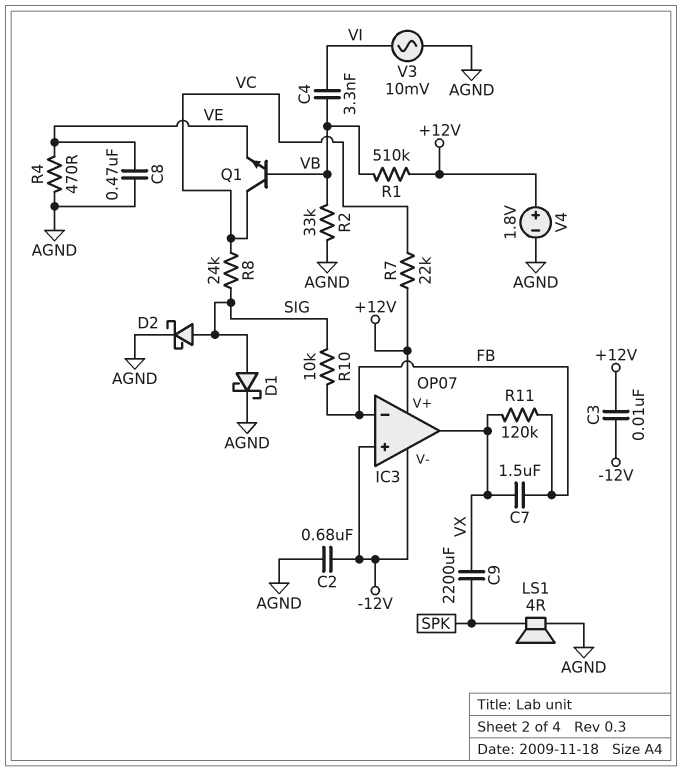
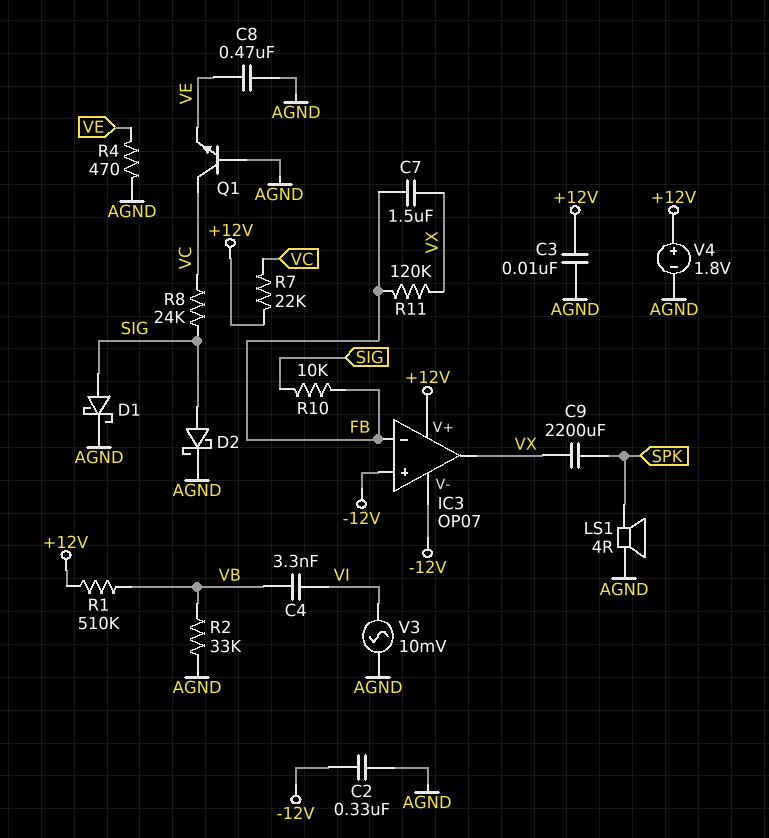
C2: 680nF (-12V, AGND) -> 330nF (-12V, AGND)
C3: 10nF (+12V, -12V) -> 10nF (+12V, AGND)
Q1: NPN (B VB, C VC, E VE) -> NPN (B AGND, C VC, E VE)

